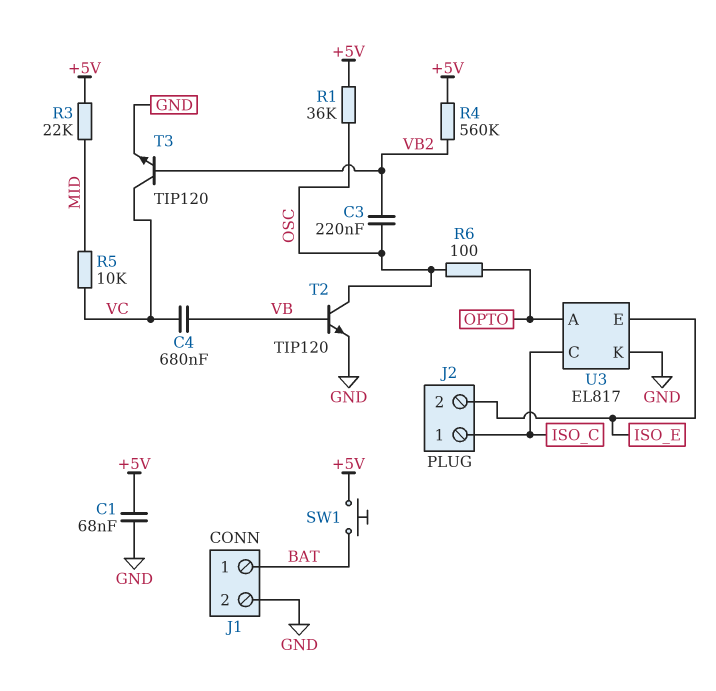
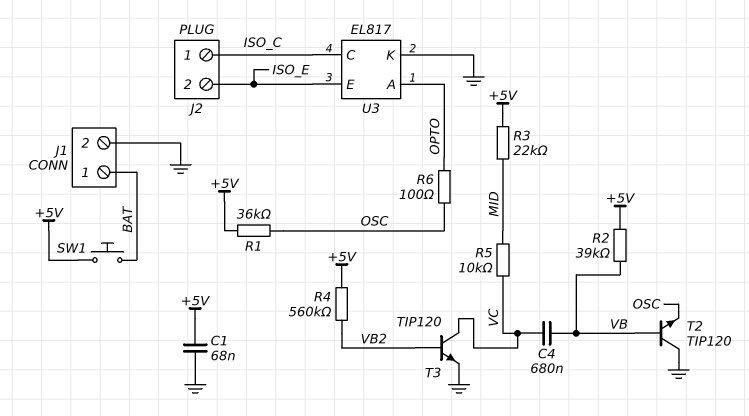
C3: 220nF (OSC, VB2) -> none
R2: none -> 39k (+5V, VB)
T2: NPN TIP120 (B VB, C OSC, E GND) -> NPN TIP120 (B VB, C GND, E OSC)

